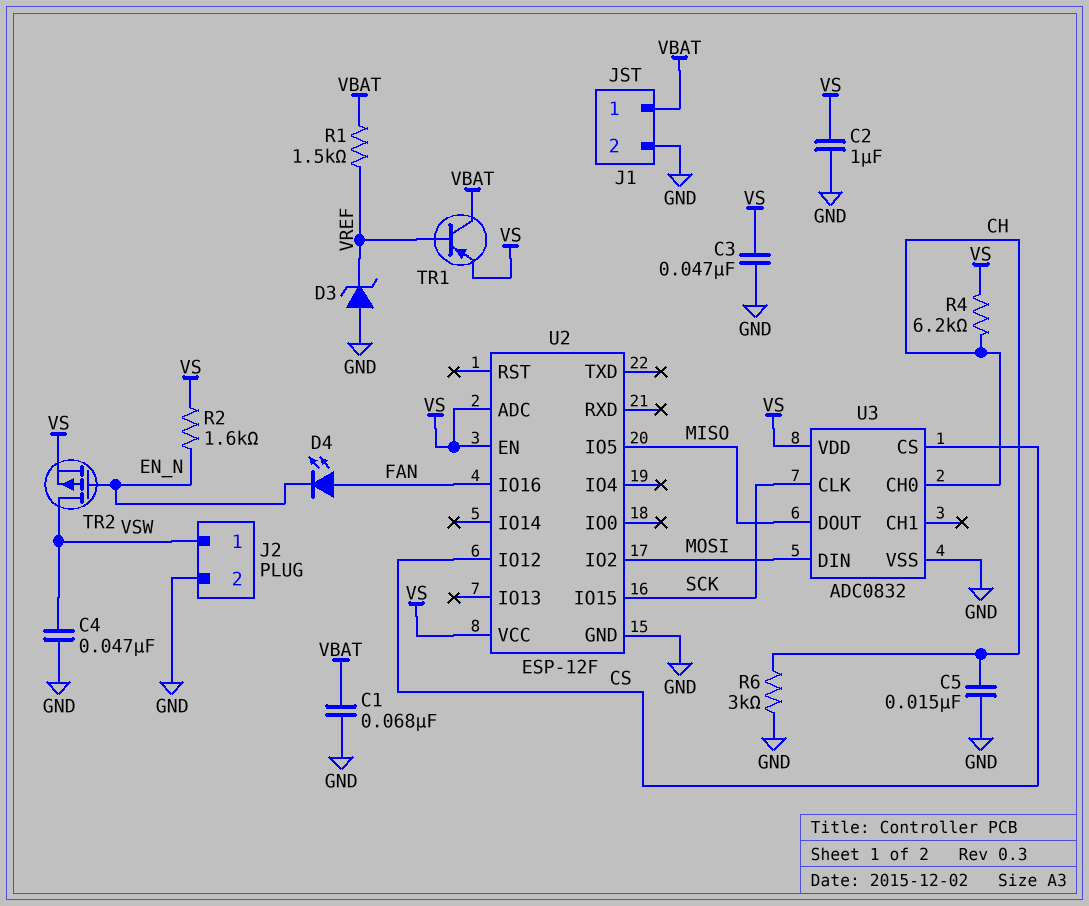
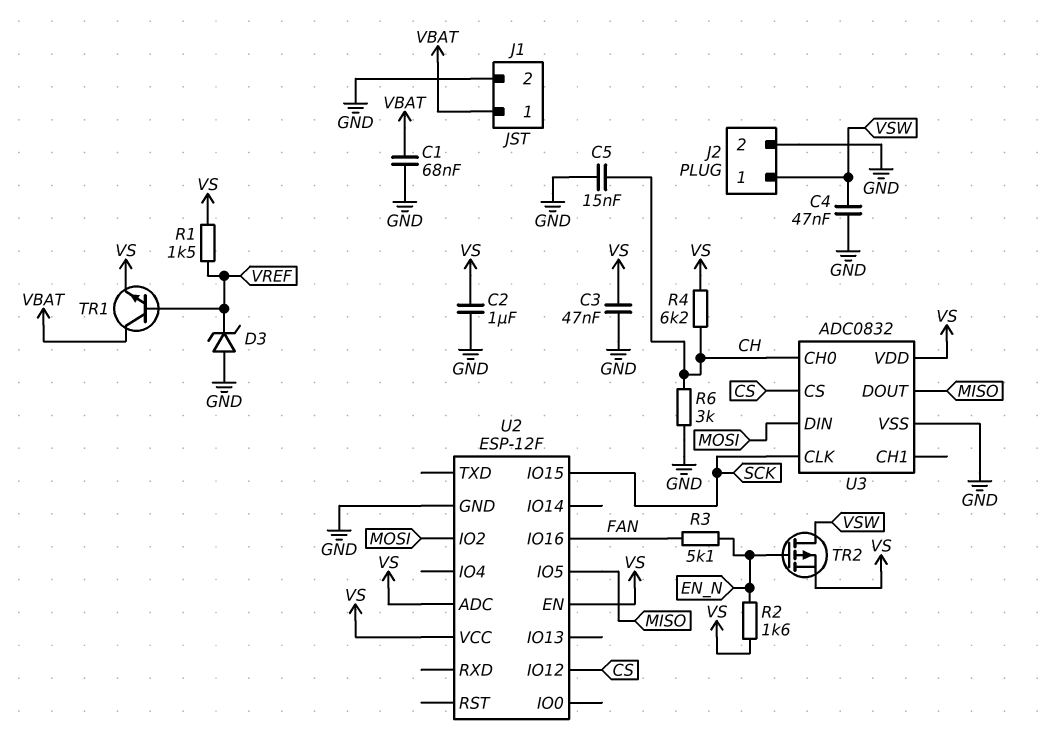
D4: LED (A FAN, K EN_N) -> none
R1: 1.5k (VBAT, VREF) -> 1.5k (VREF, VS)
R3: none -> 5.1k (EN_N, FAN)
TR1: PNP (B VREF, C VBAT, E VS) -> NPN (B VREF, C VBAT, E VS)

